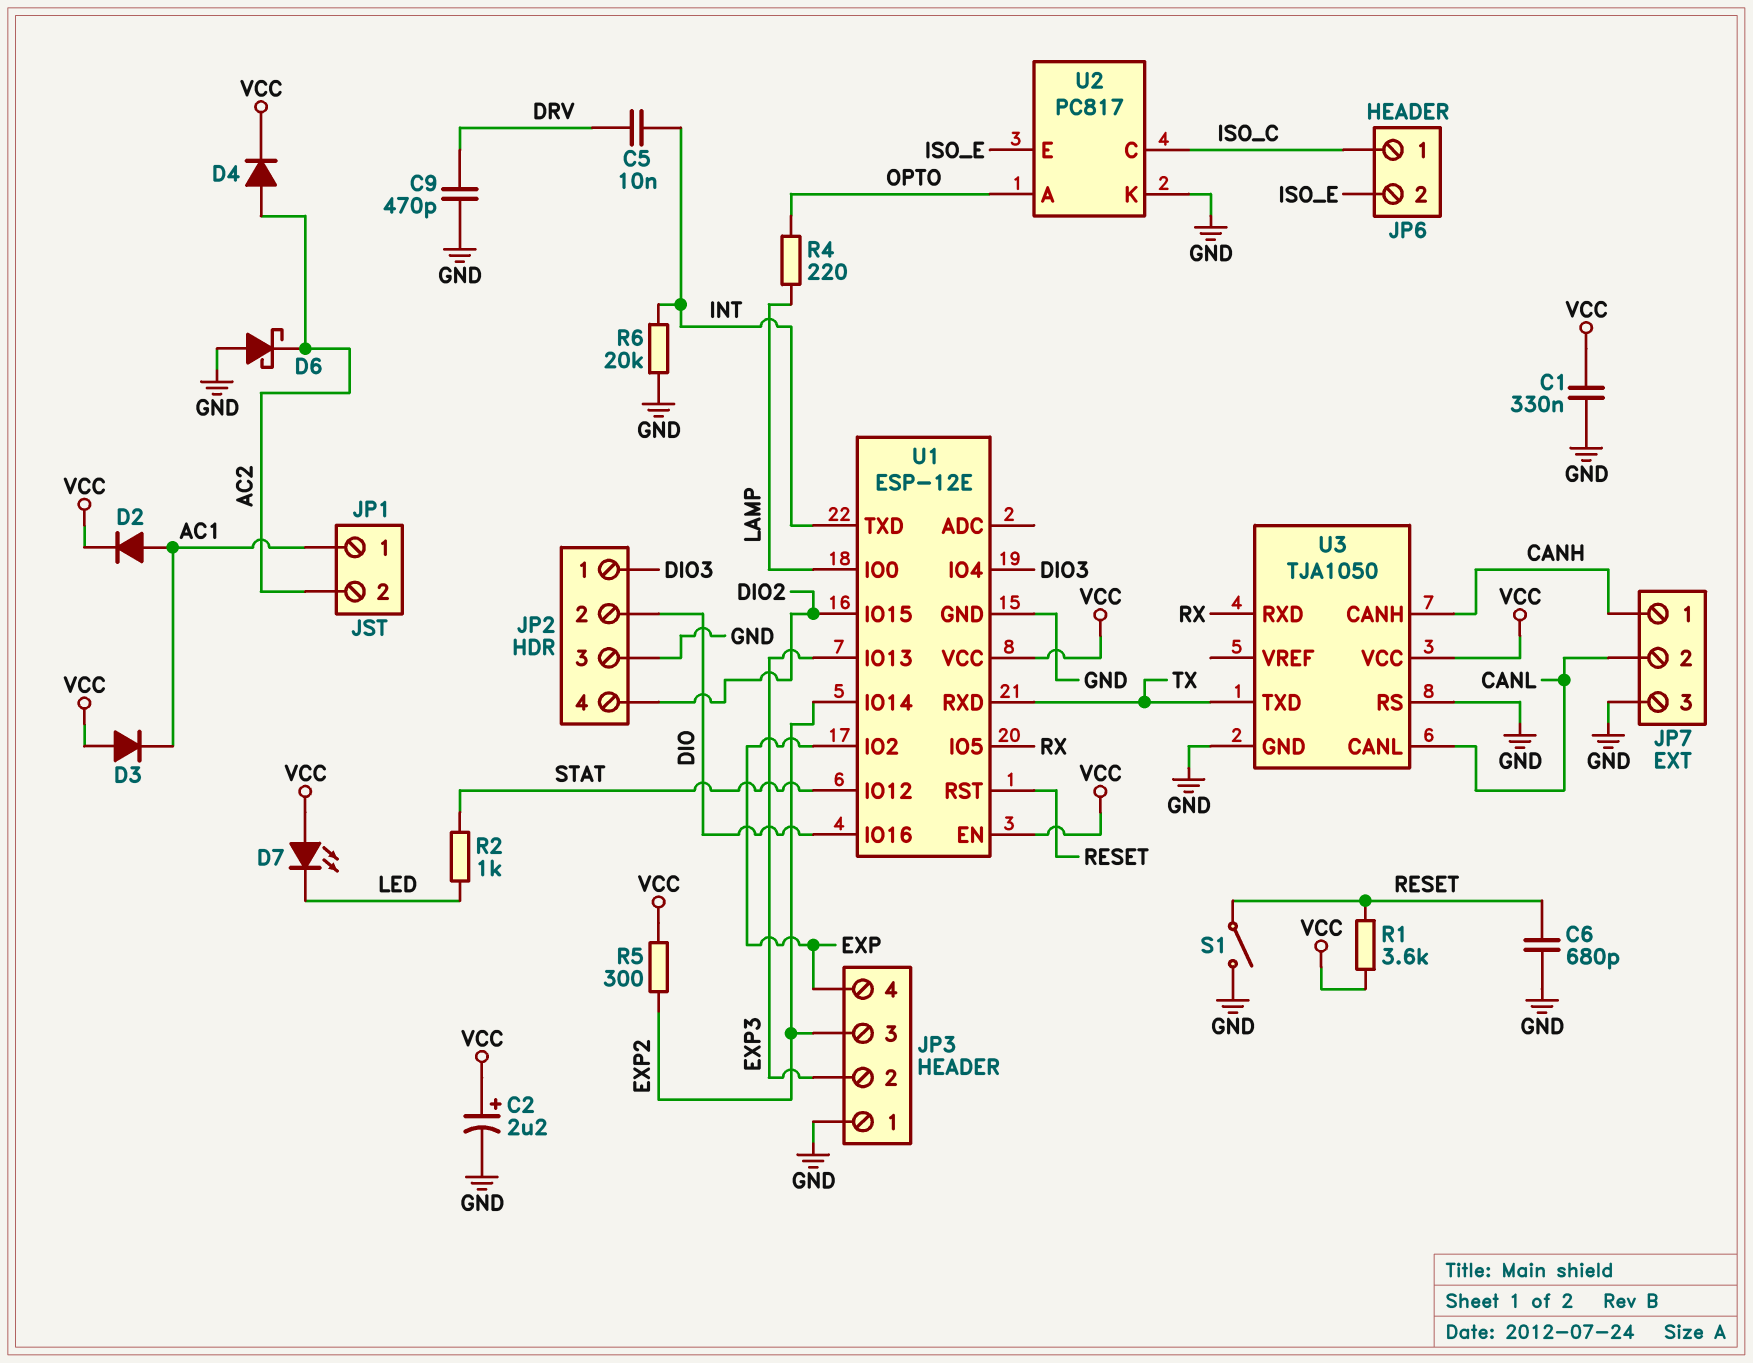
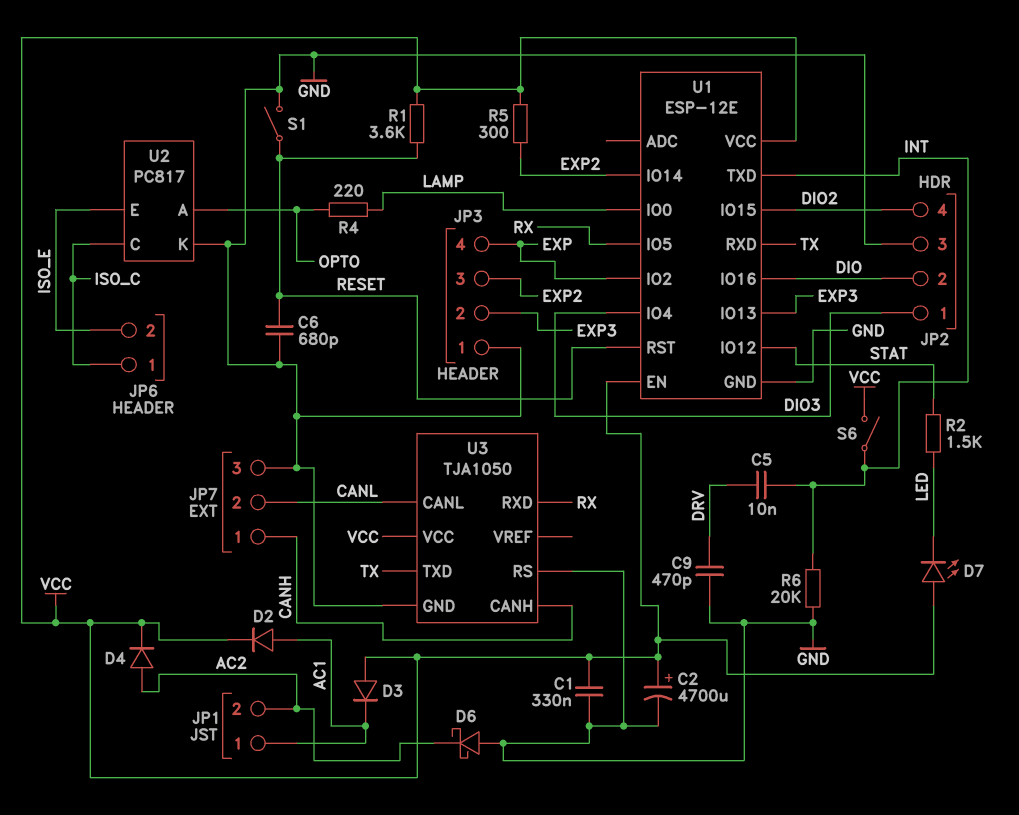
C2: 2.2uF (plus VCC, minus GND) -> 4700uF (plus VCC, minus GND)
R2: 1k (LED, STAT) -> 1.5k (LED, STAT)
S6: none -> switch (INT, VCC)

